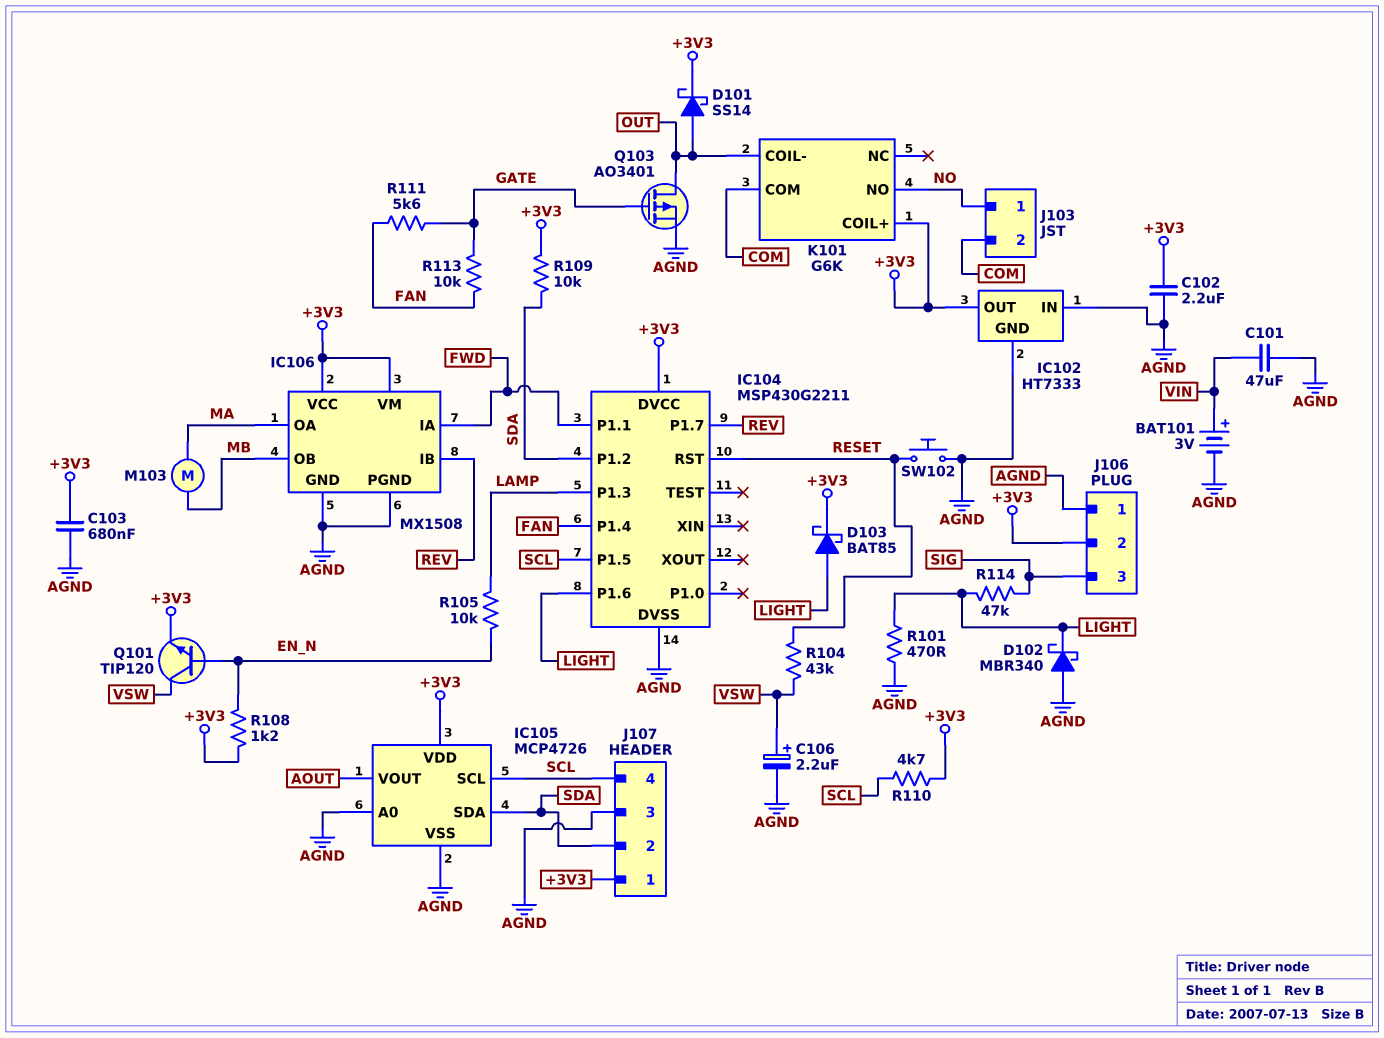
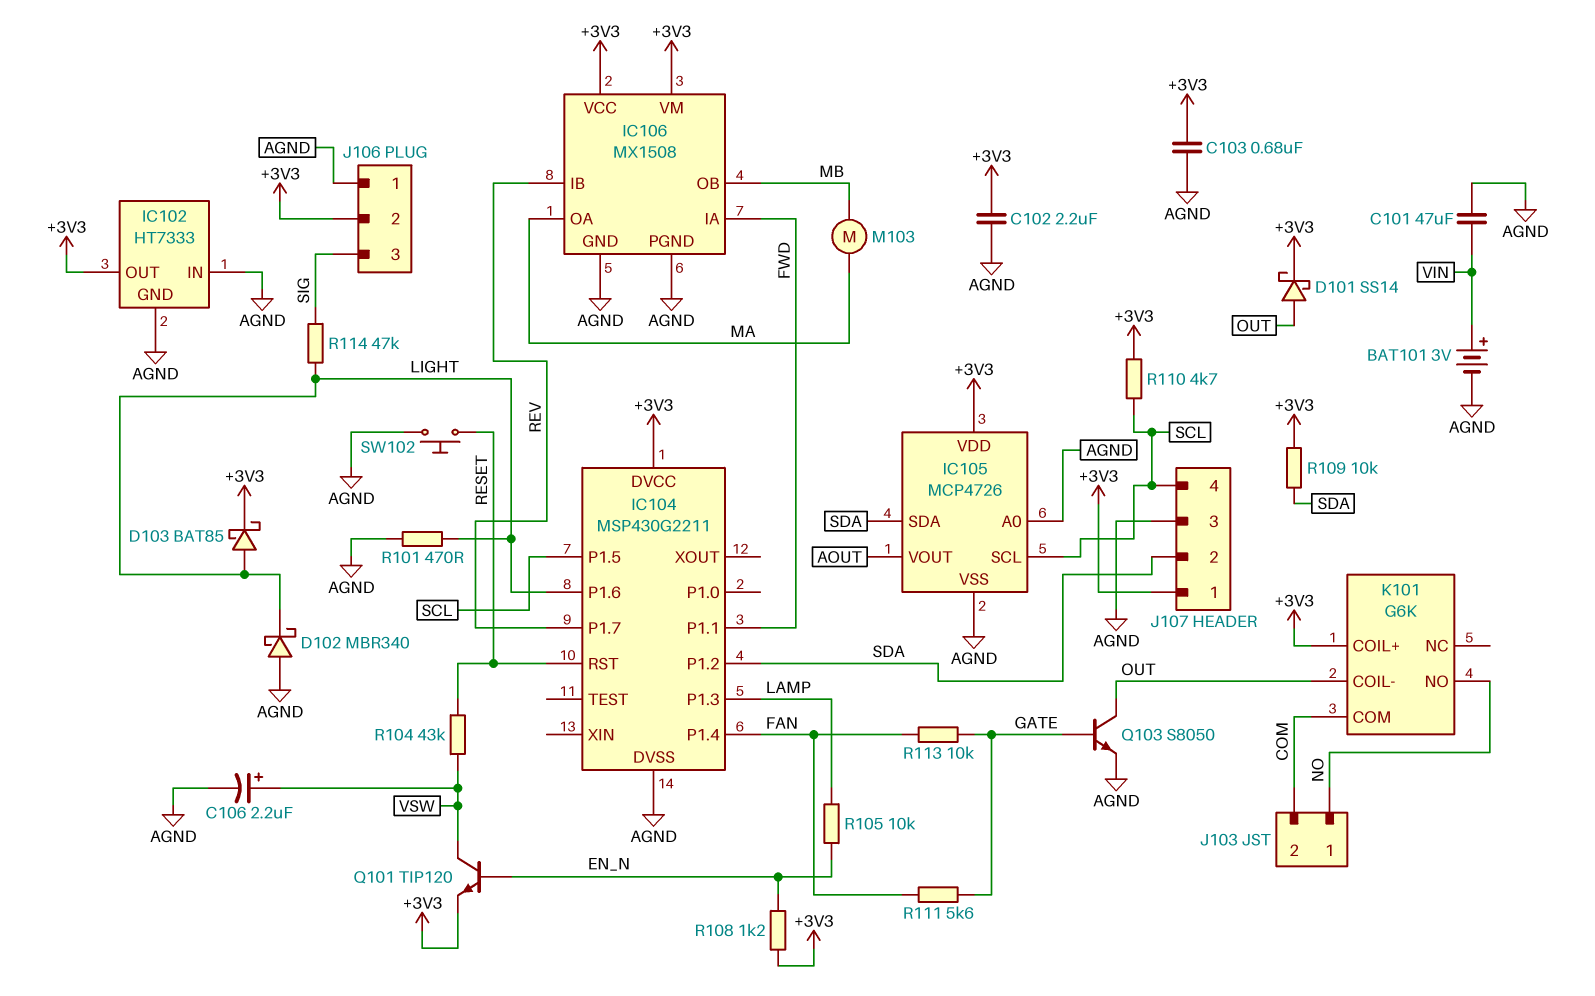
Q103: PMOS AO3401 (G GATE, D OUT, S AGND) -> NPN S8050 (B GATE, C OUT, E AGND)

